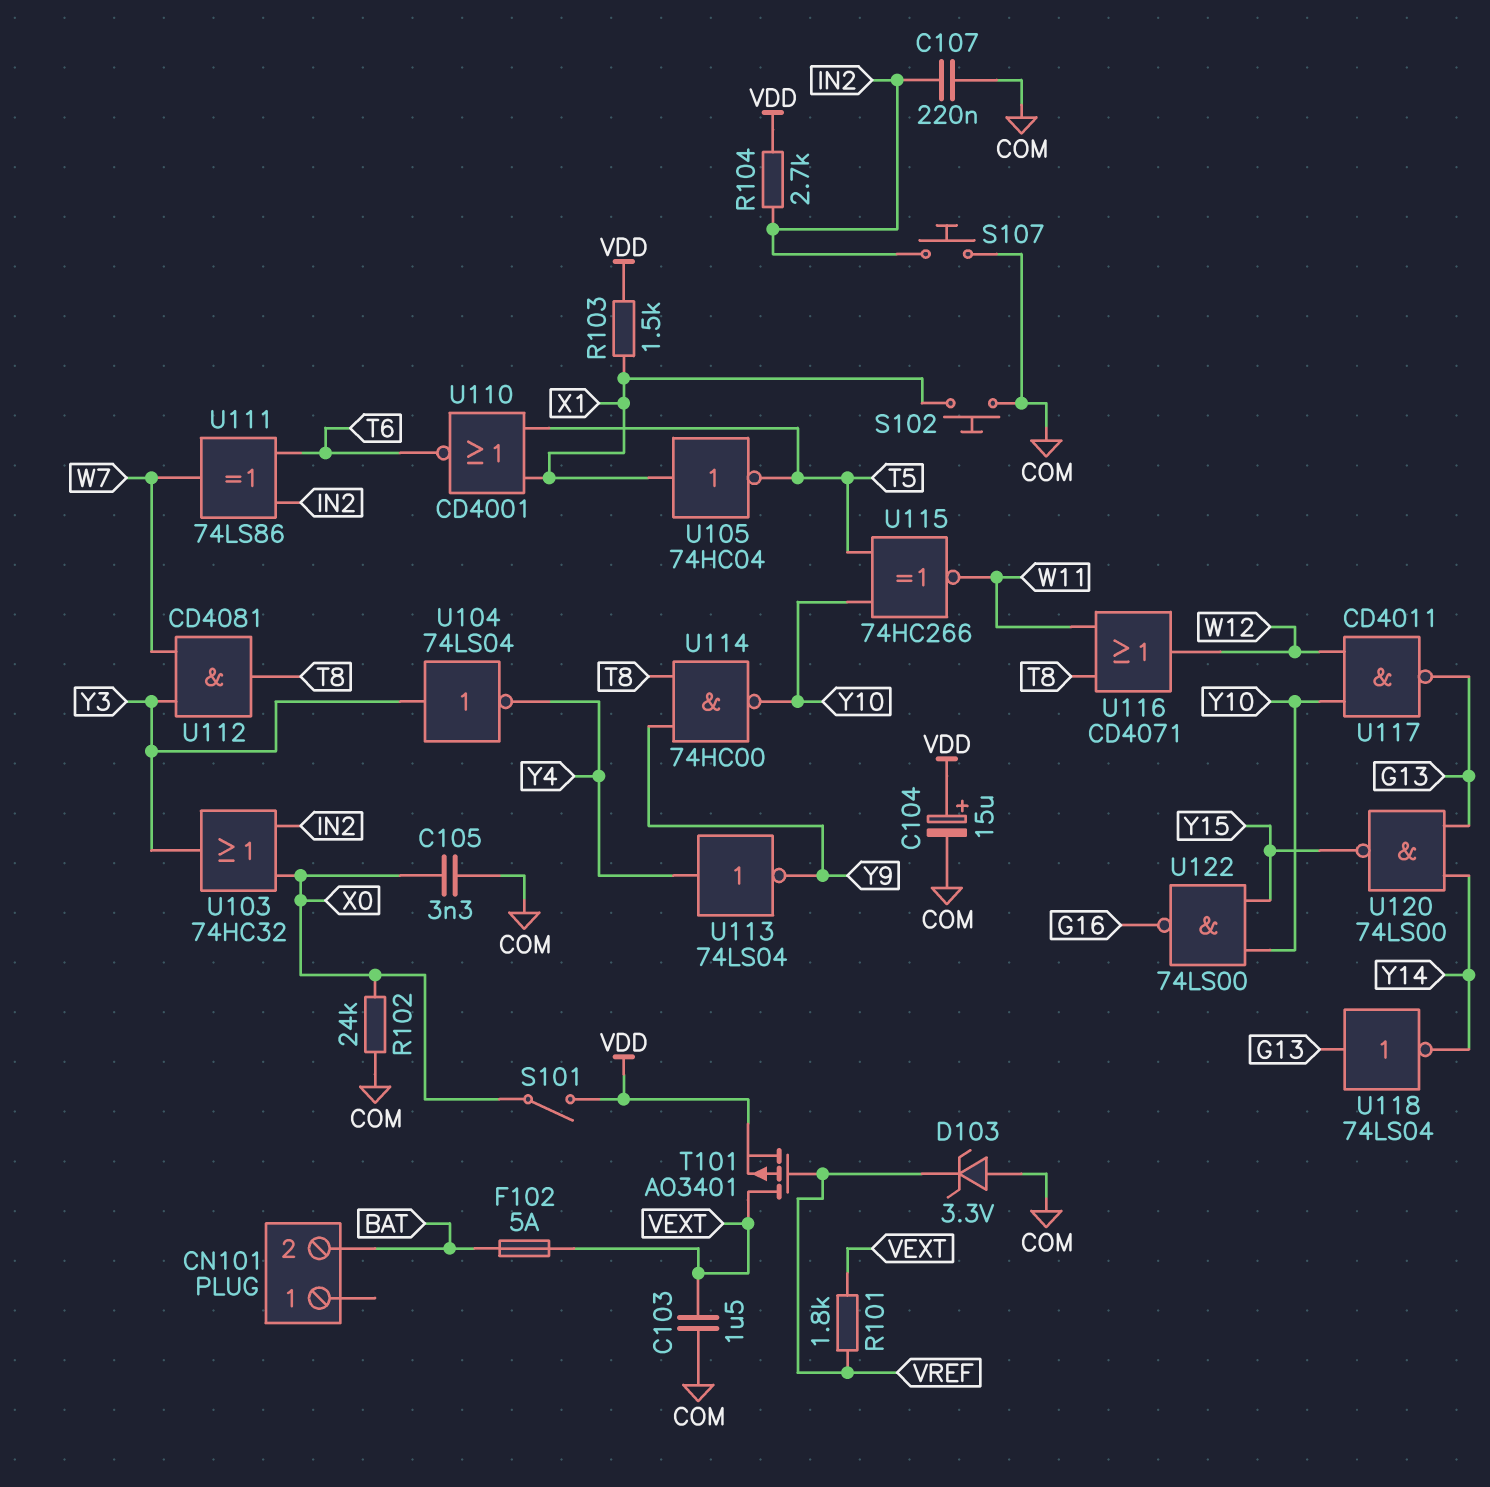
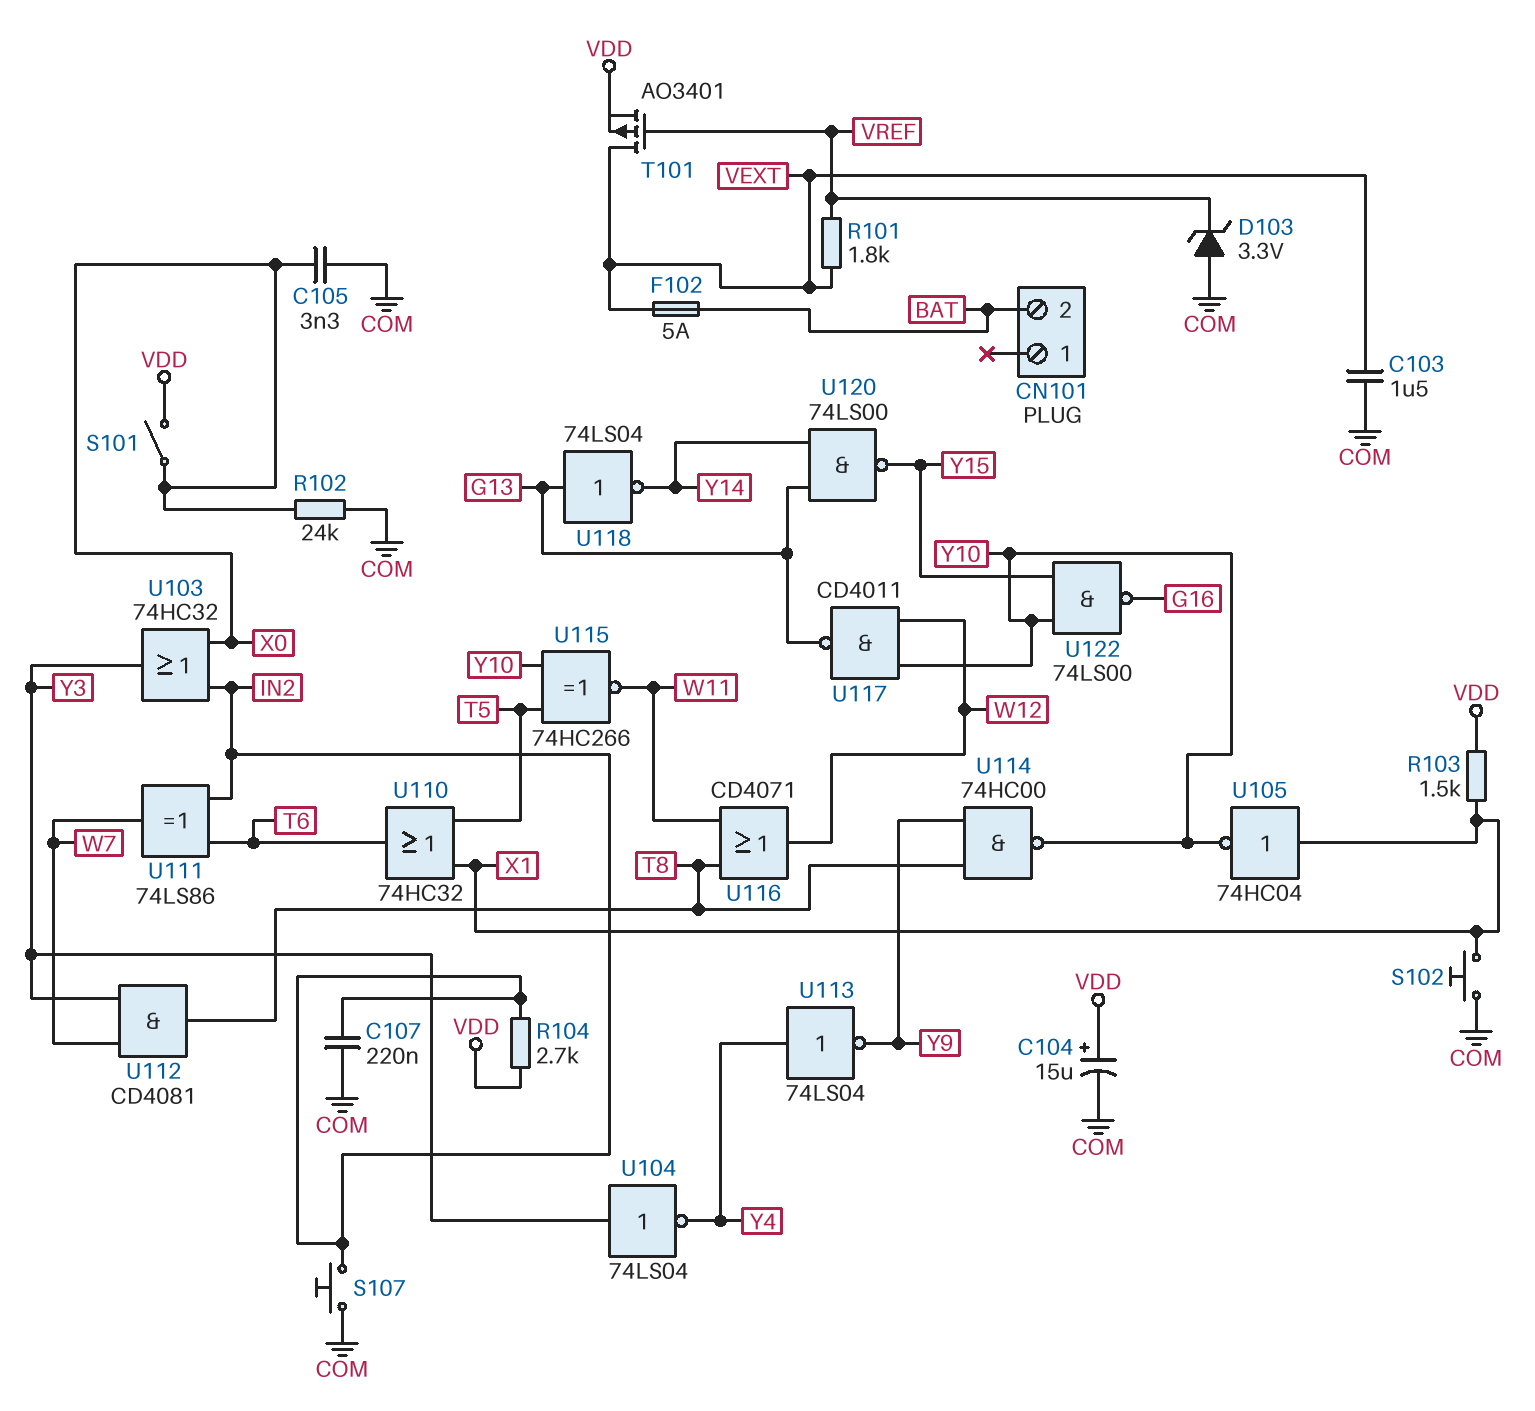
U105: NOT 74HC04 (in X1, out T5) -> NOT 74HC04 (in X1, out Y10)
U110: NOR CD4001 (in T5, in X1, out T6) -> OR 74HC32 (in T5, in X1, out T6)

